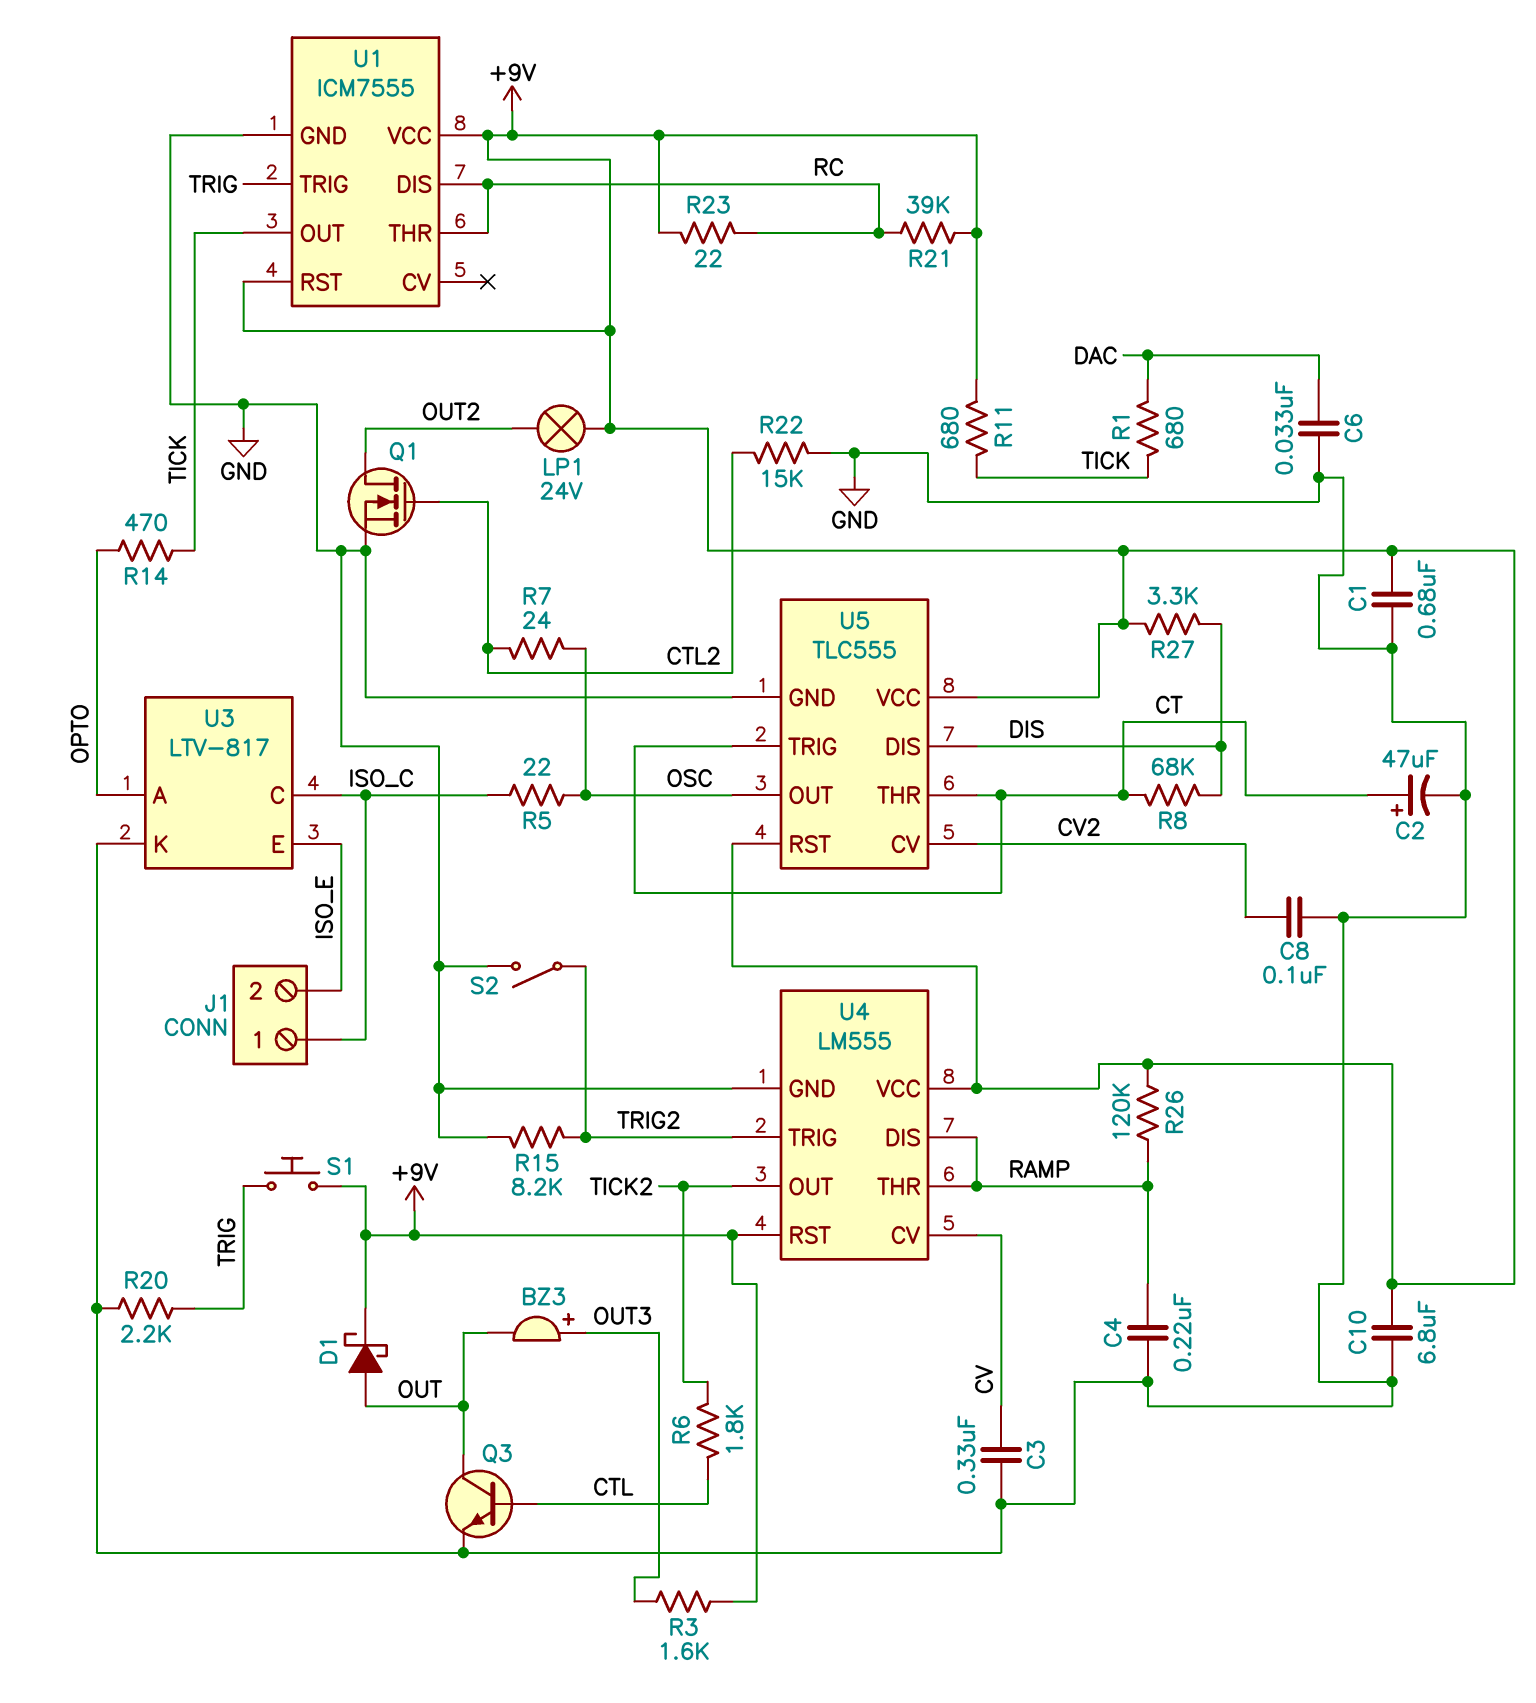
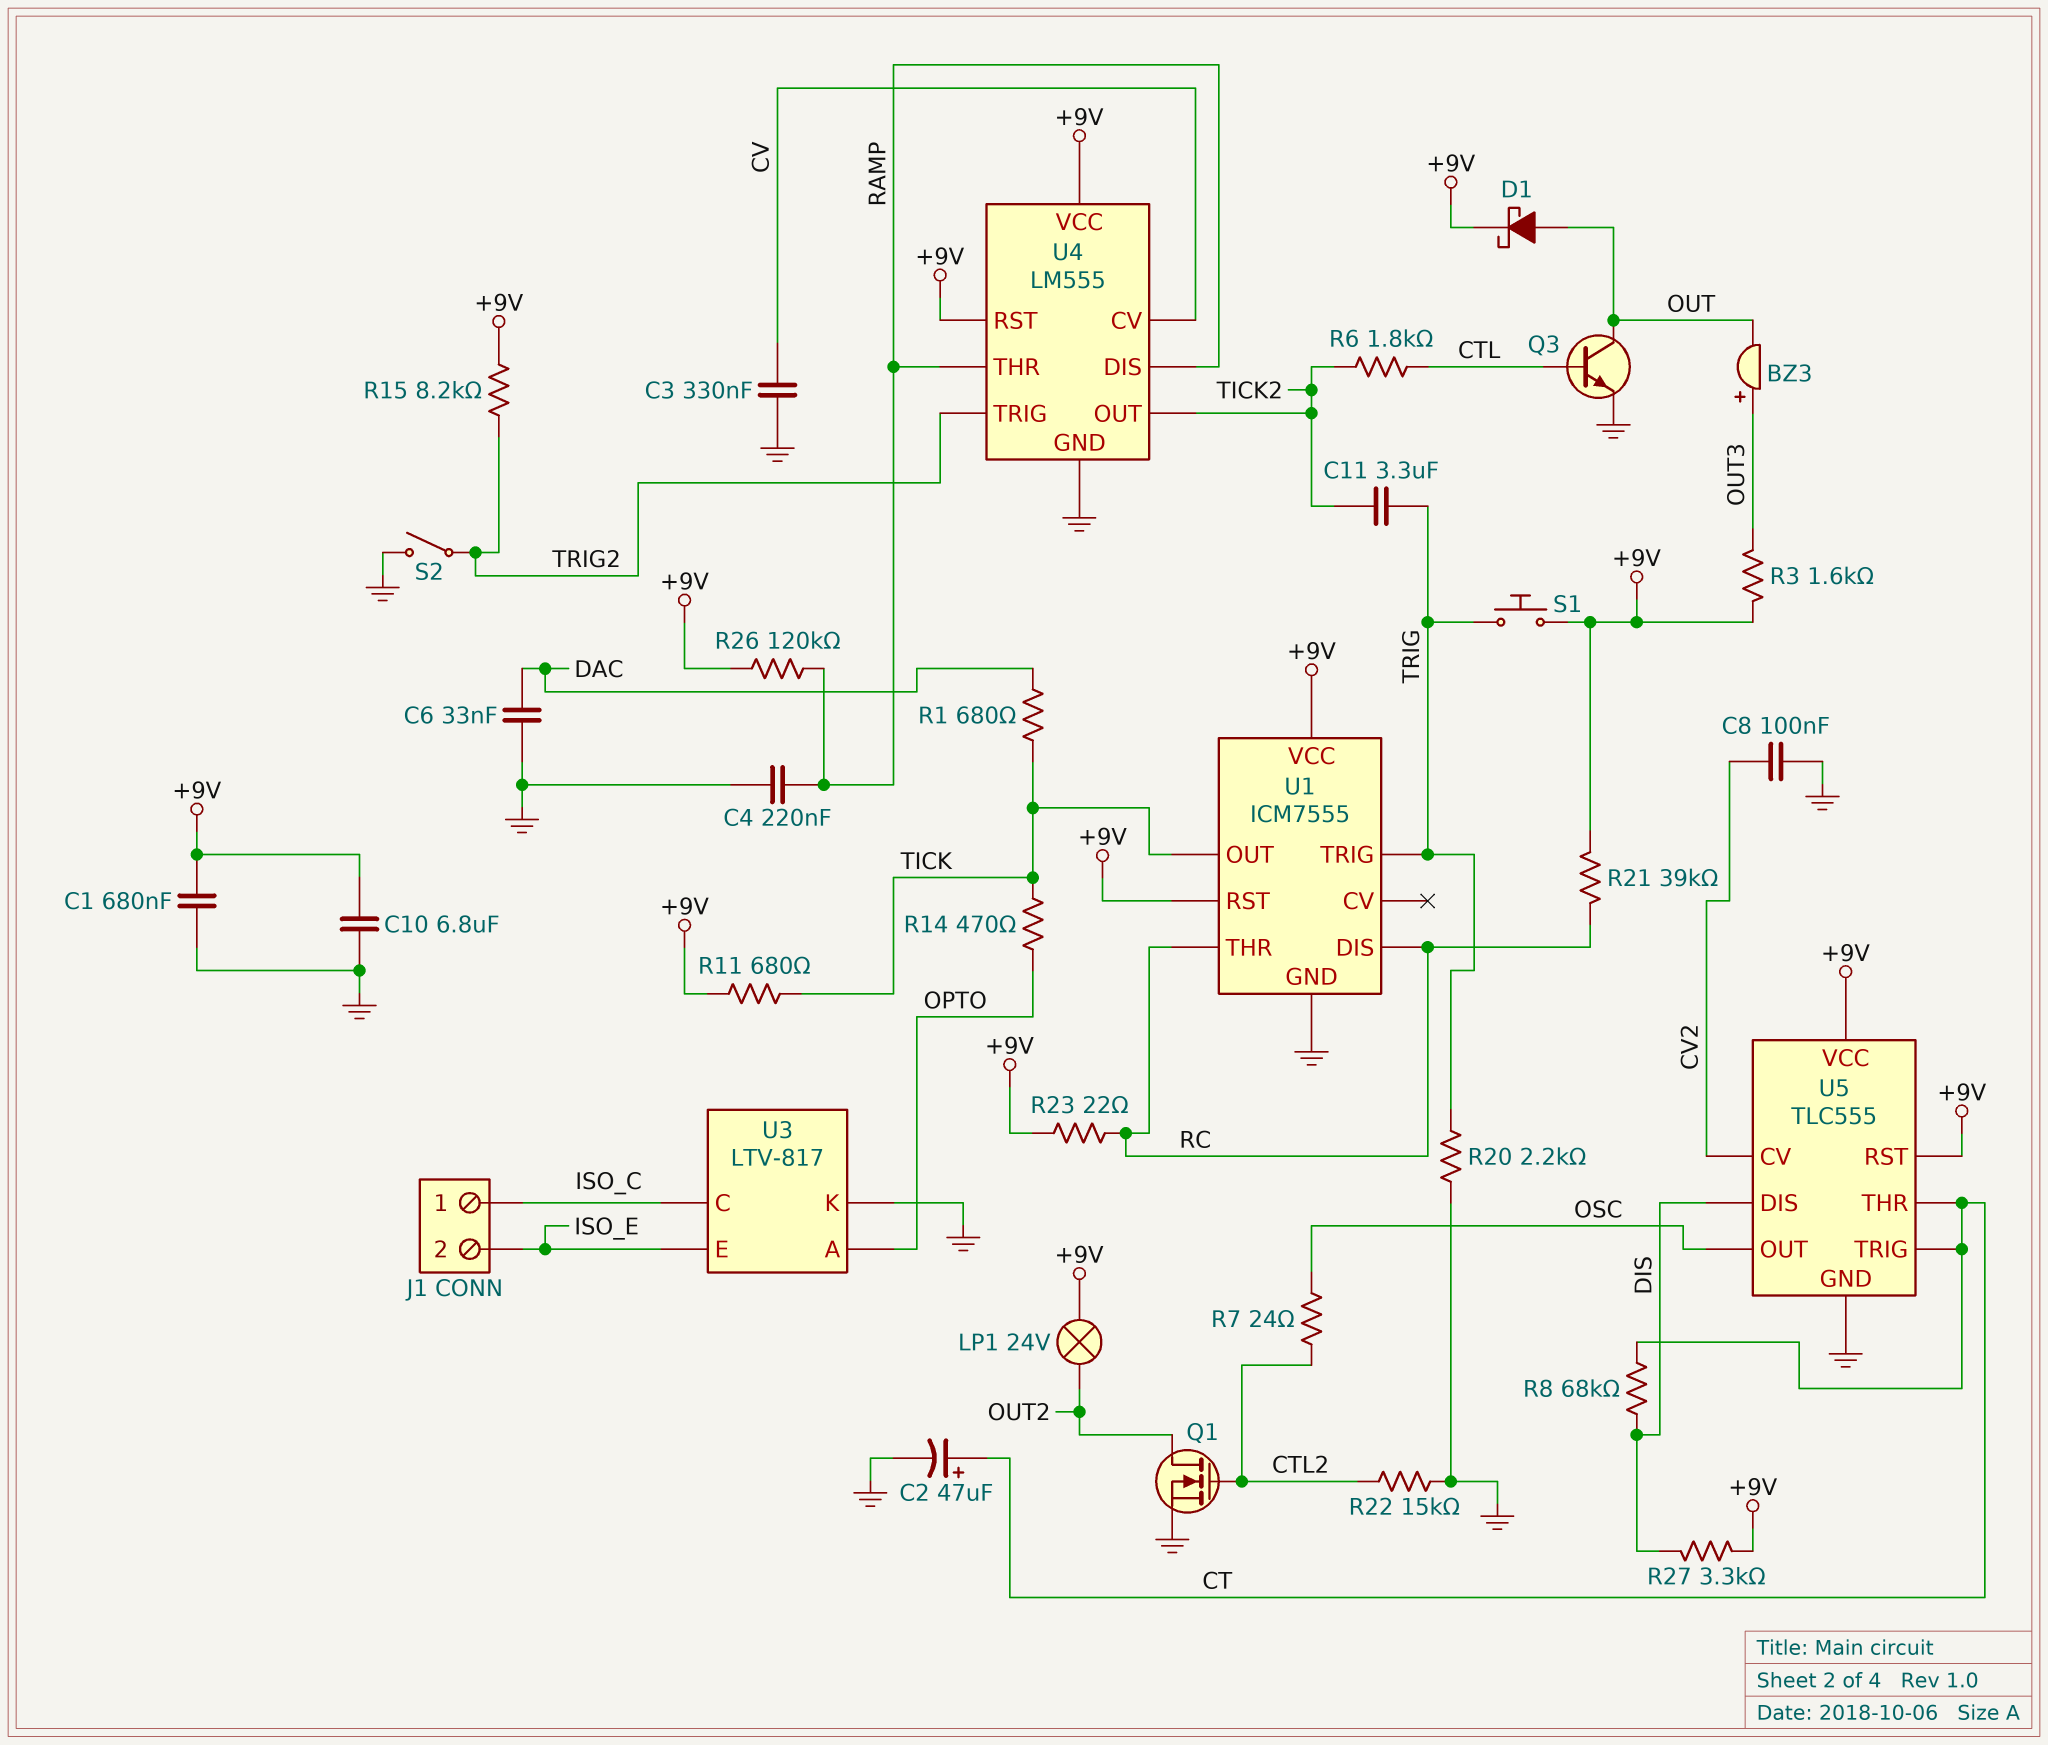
C11: none -> 3.3uF (TICK2, TRIG)
R5: 22 (ISO_C, OSC) -> none
R15: 8.2k (GND, TRIG2) -> 8.2k (+9V, TRIG2)

